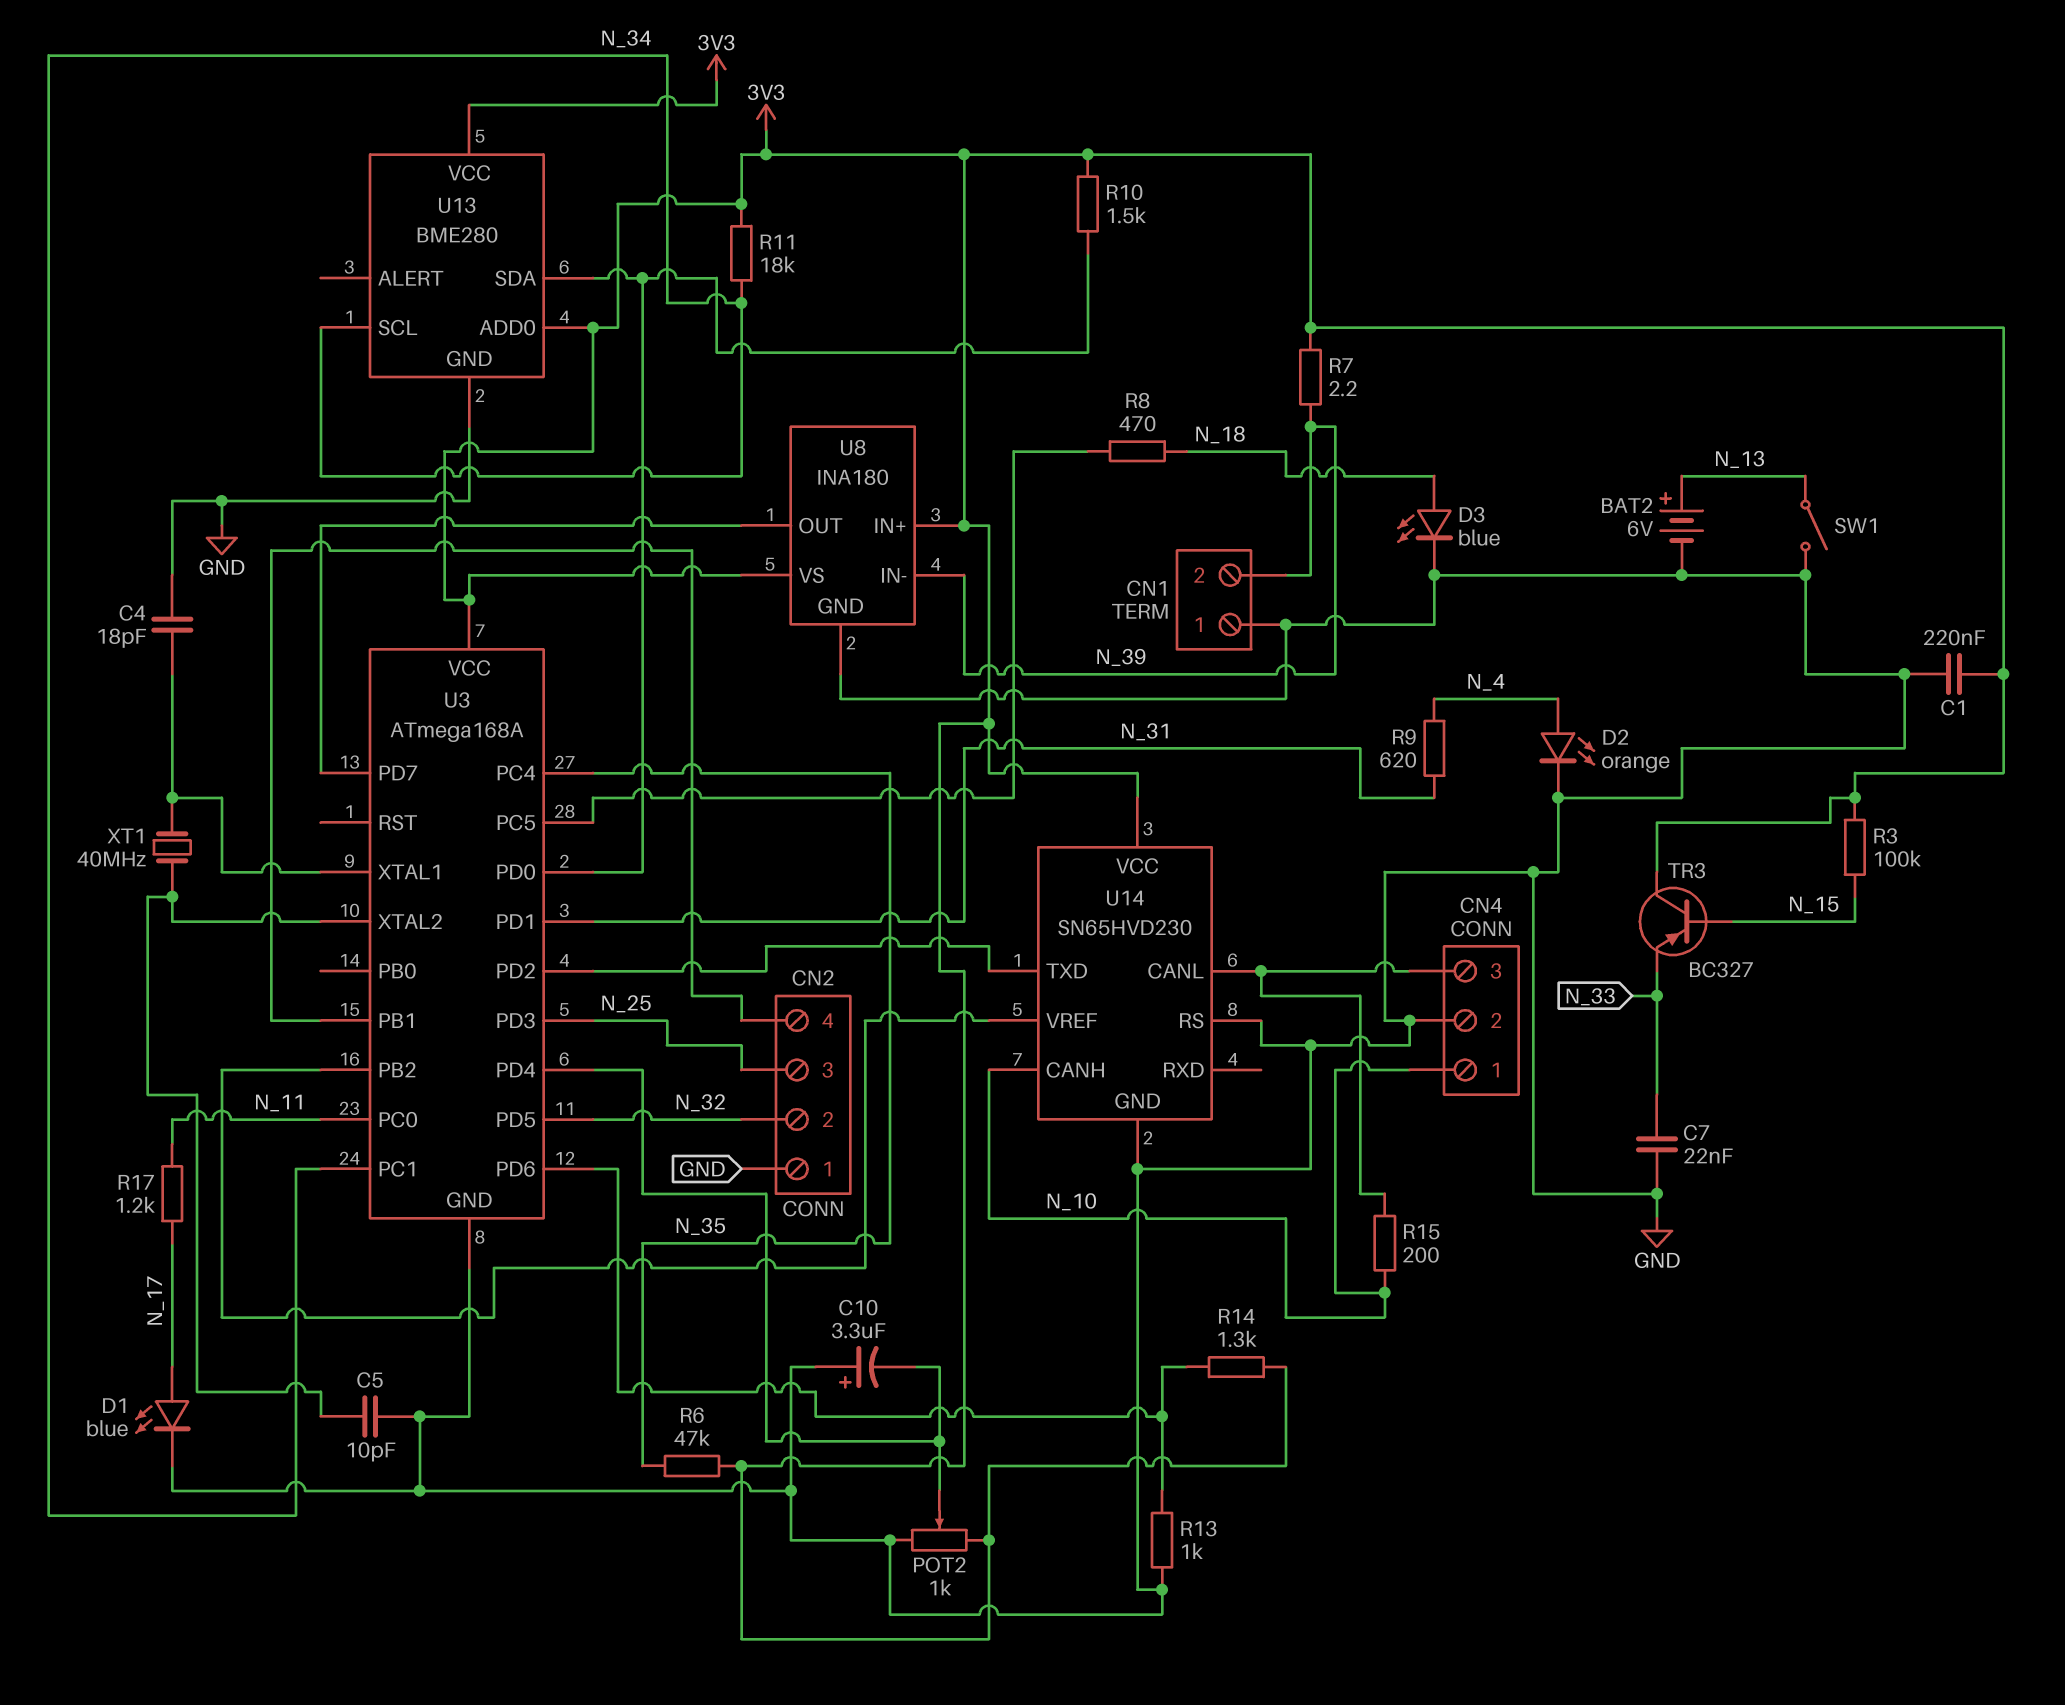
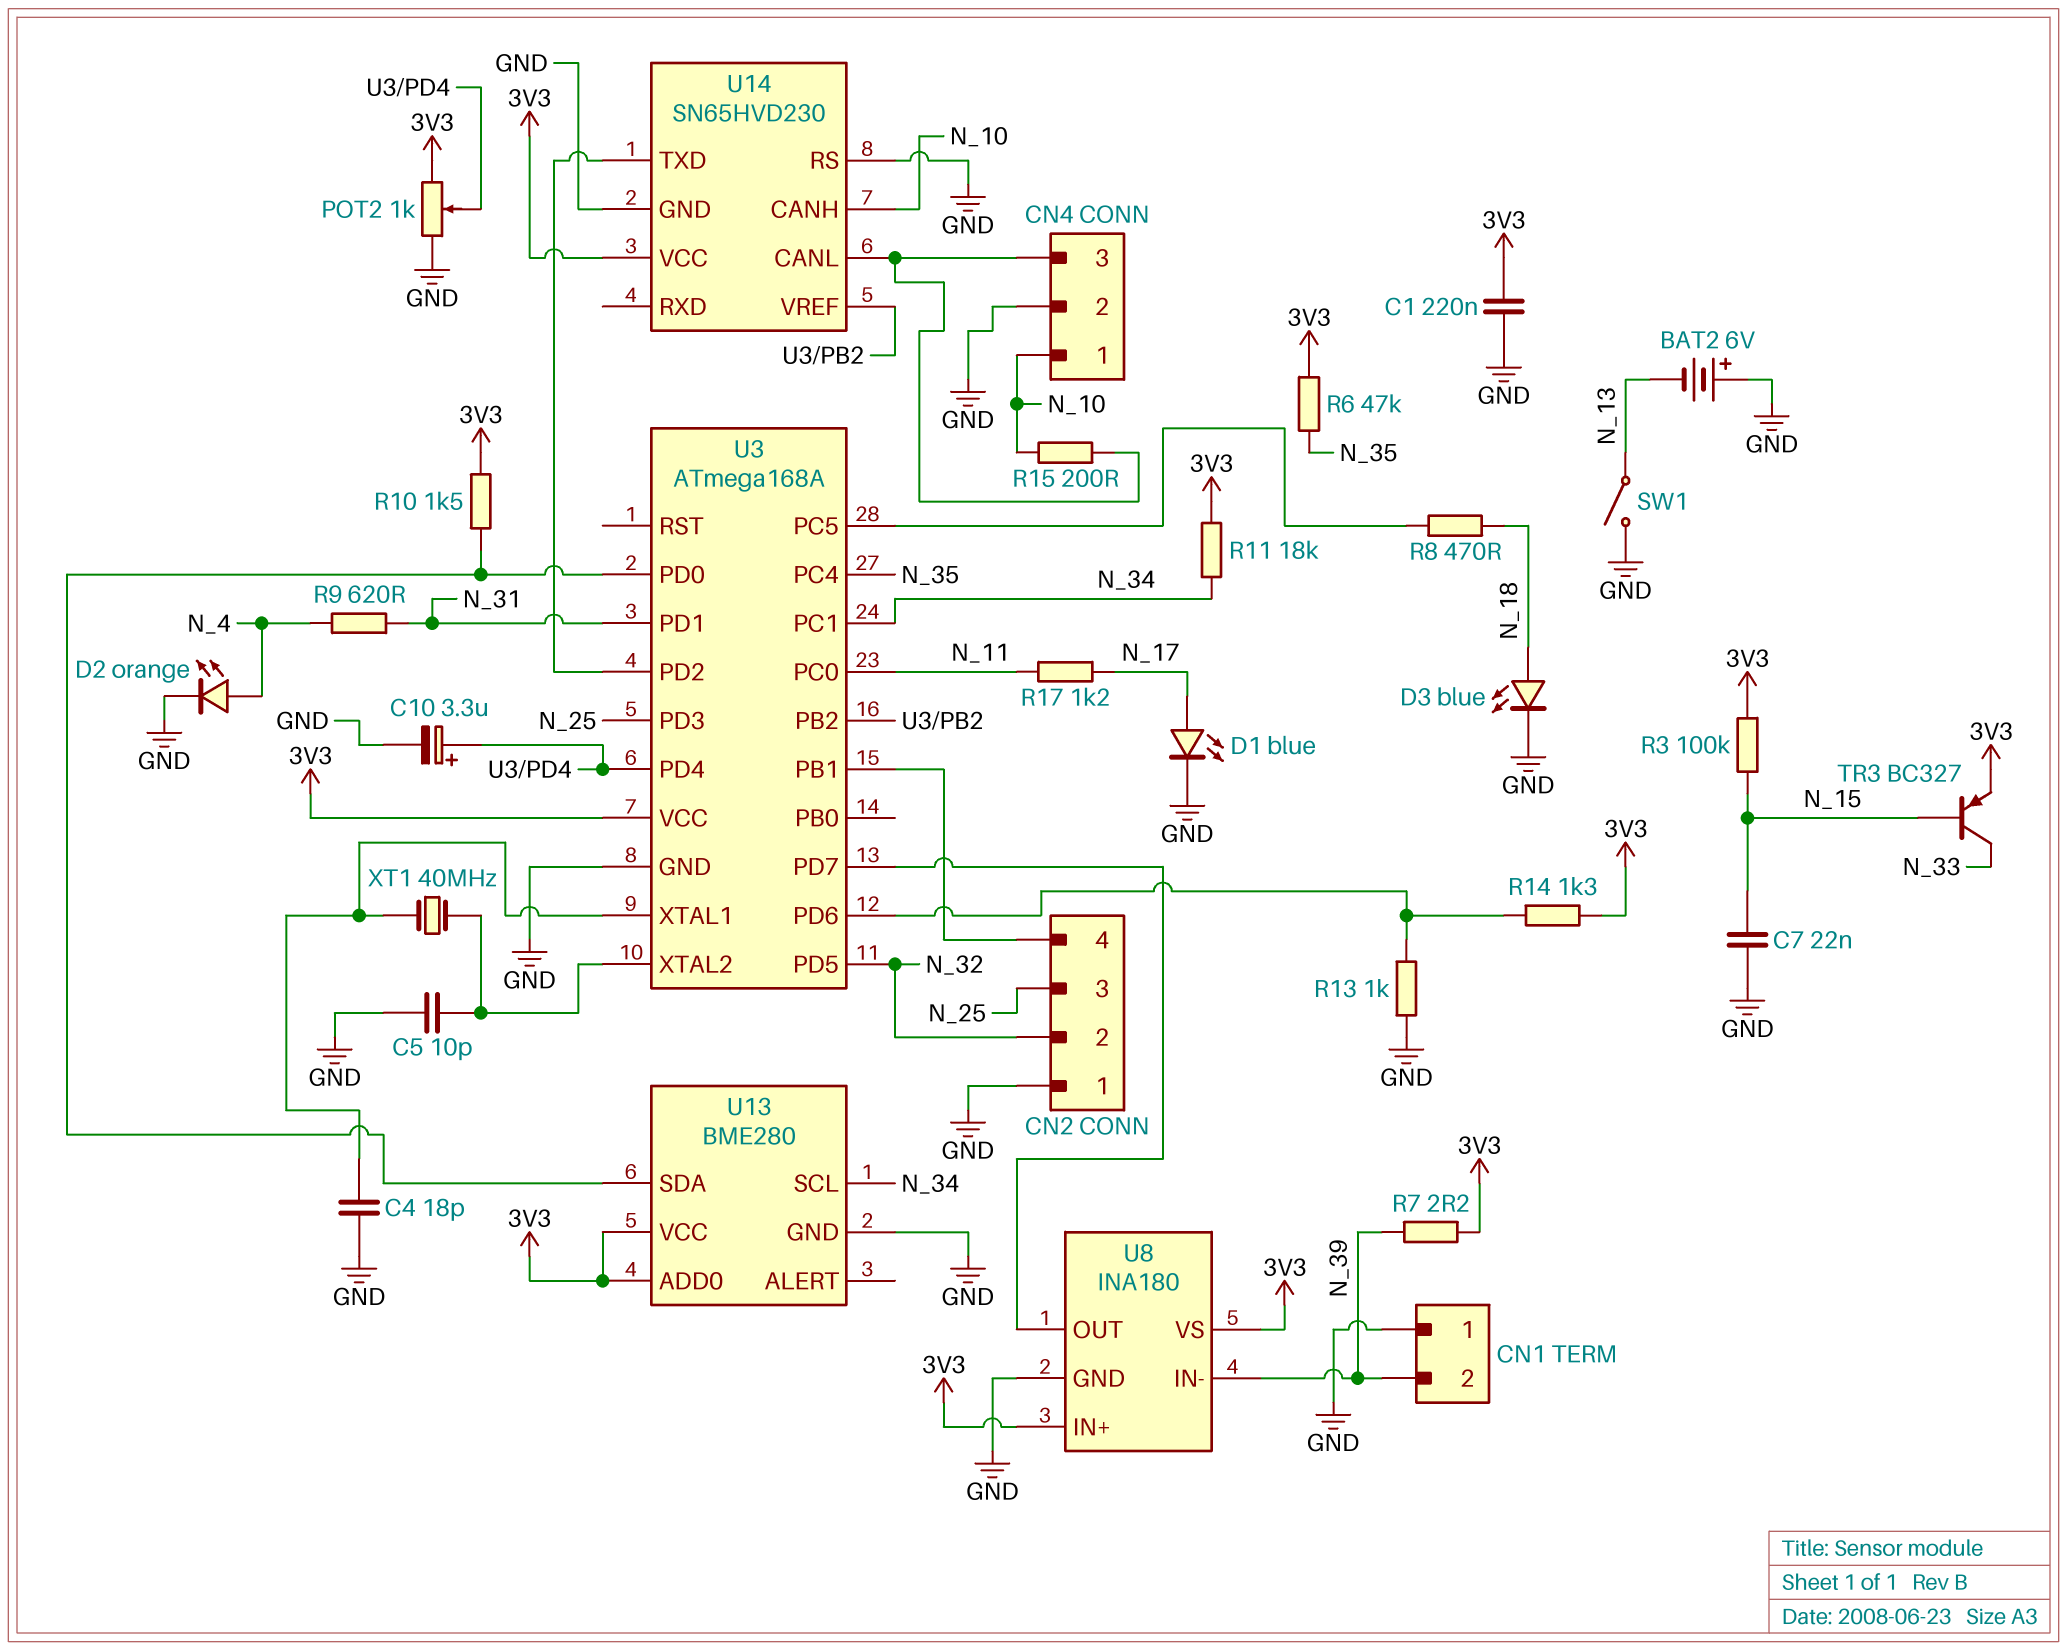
BAT2: 6V (plus N_13, minus GND) -> 6V (plus GND, minus N_13)
C7: 22nF (GND, N_33) -> 22nF (GND, N_15)
C10: 3.3uF (plus GND, minus U3/PD4) -> 3.3uF (plus U3/PD4, minus GND)
TR3: PNP BC327 (B N_15, C 3V3, E N_33) -> PNP BC327 (B N_15, C N_33, E 3V3)

